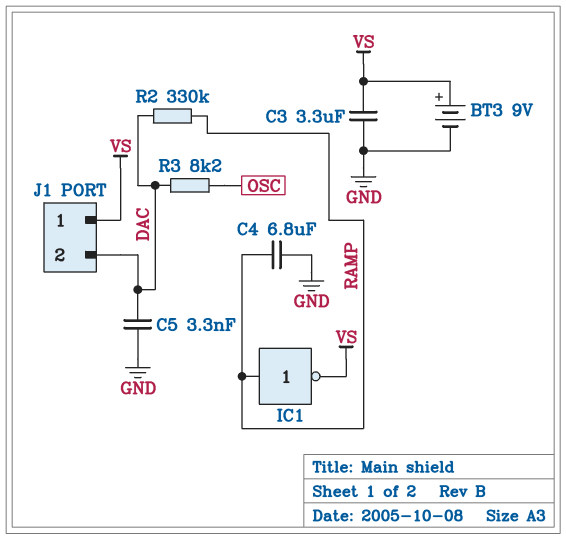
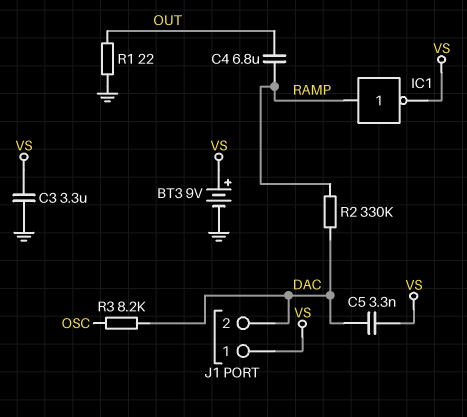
C4: 6.8uF (GND, RAMP) -> 6.8uF (OUT, RAMP)
C5: 3.3nF (DAC, GND) -> 3.3nF (DAC, VS)
R1: none -> 22 (GND, OUT)

